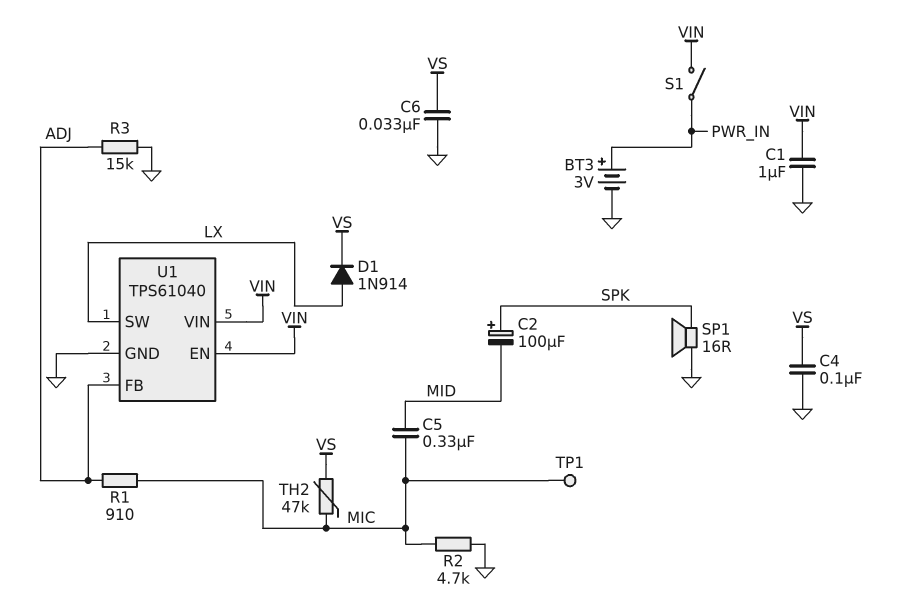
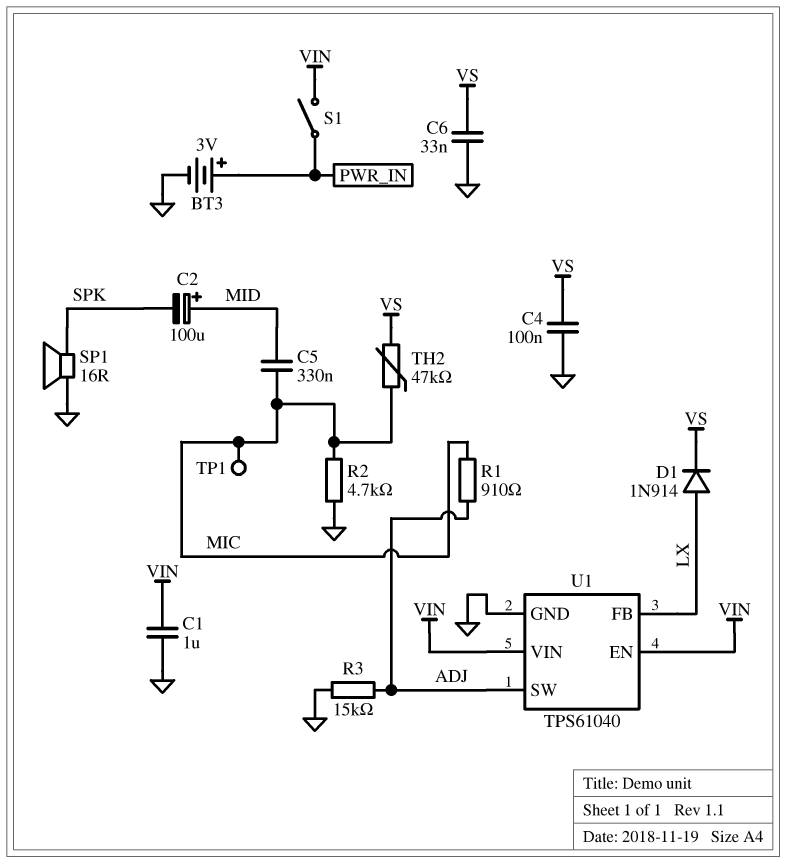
C2: 100uF (plus SPK, minus MID) -> 100uF (plus MID, minus SPK)
U1 pin FB: ADJ -> LX
U1 pin SW: LX -> ADJ

